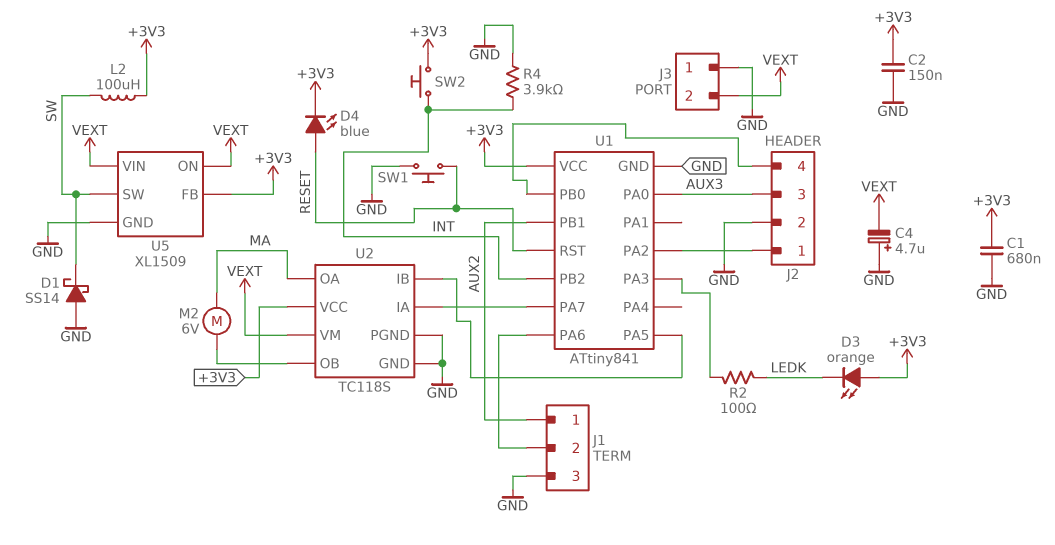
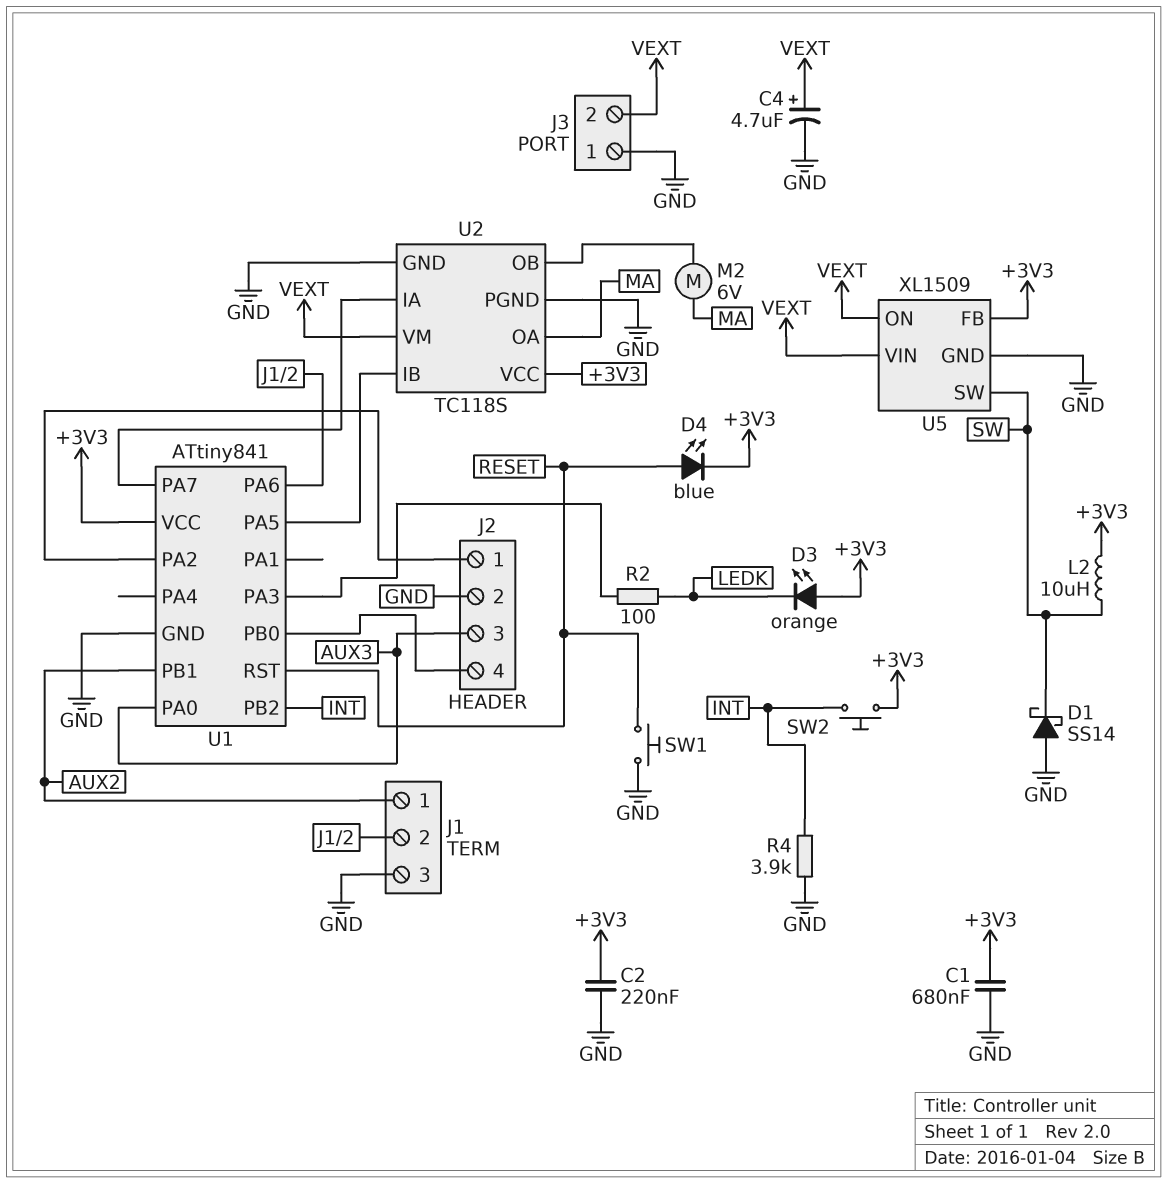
C2: 150nF (+3V3, GND) -> 220nF (+3V3, GND)
C4: 4.7uF (plus GND, minus VEXT) -> 4.7uF (plus VEXT, minus GND)
L2: 100uH (+3V3, SW) -> 10uH (+3V3, SW)

